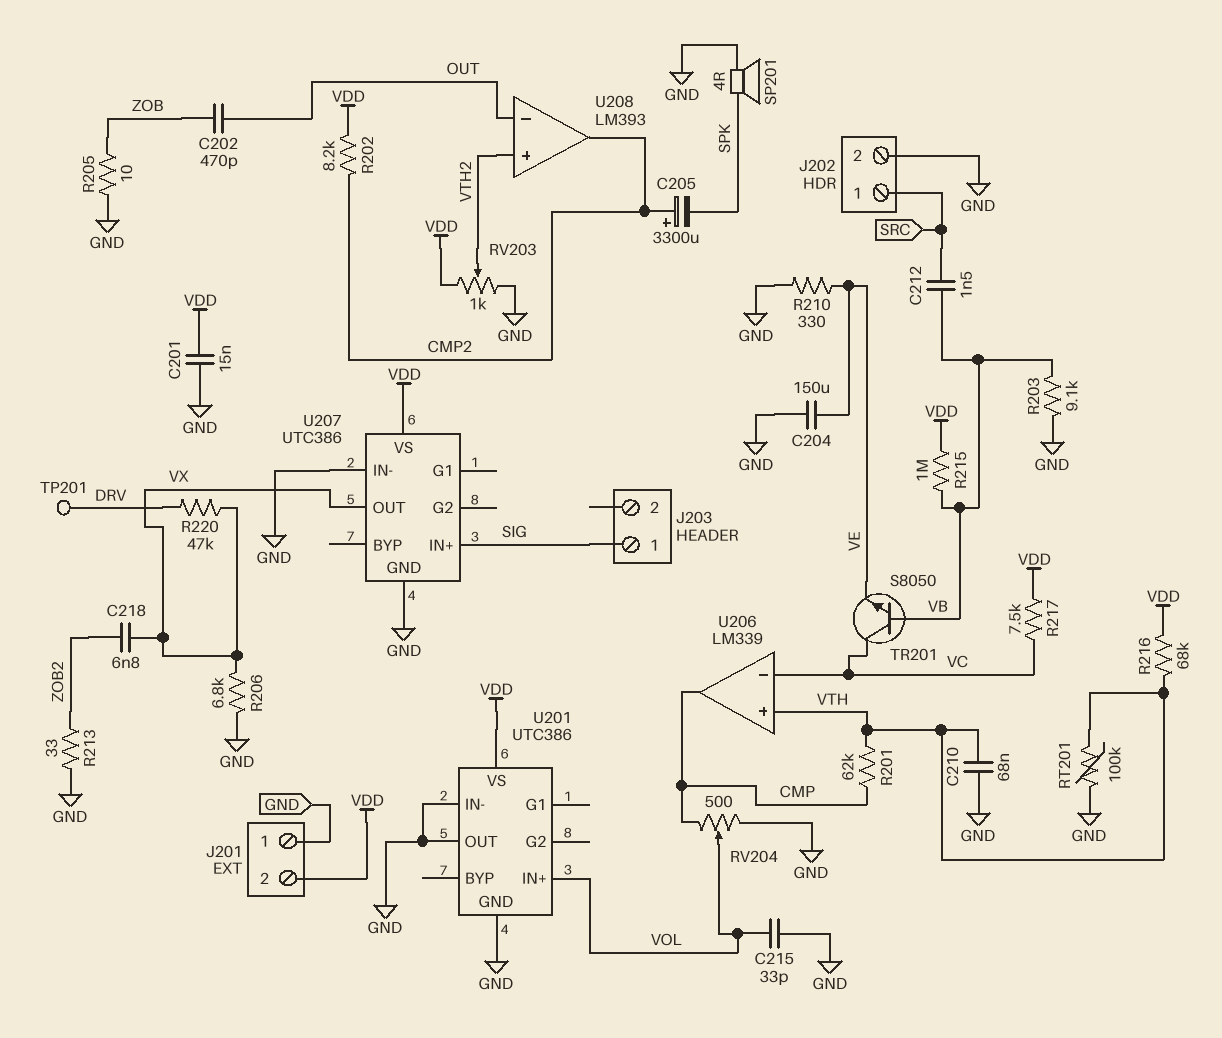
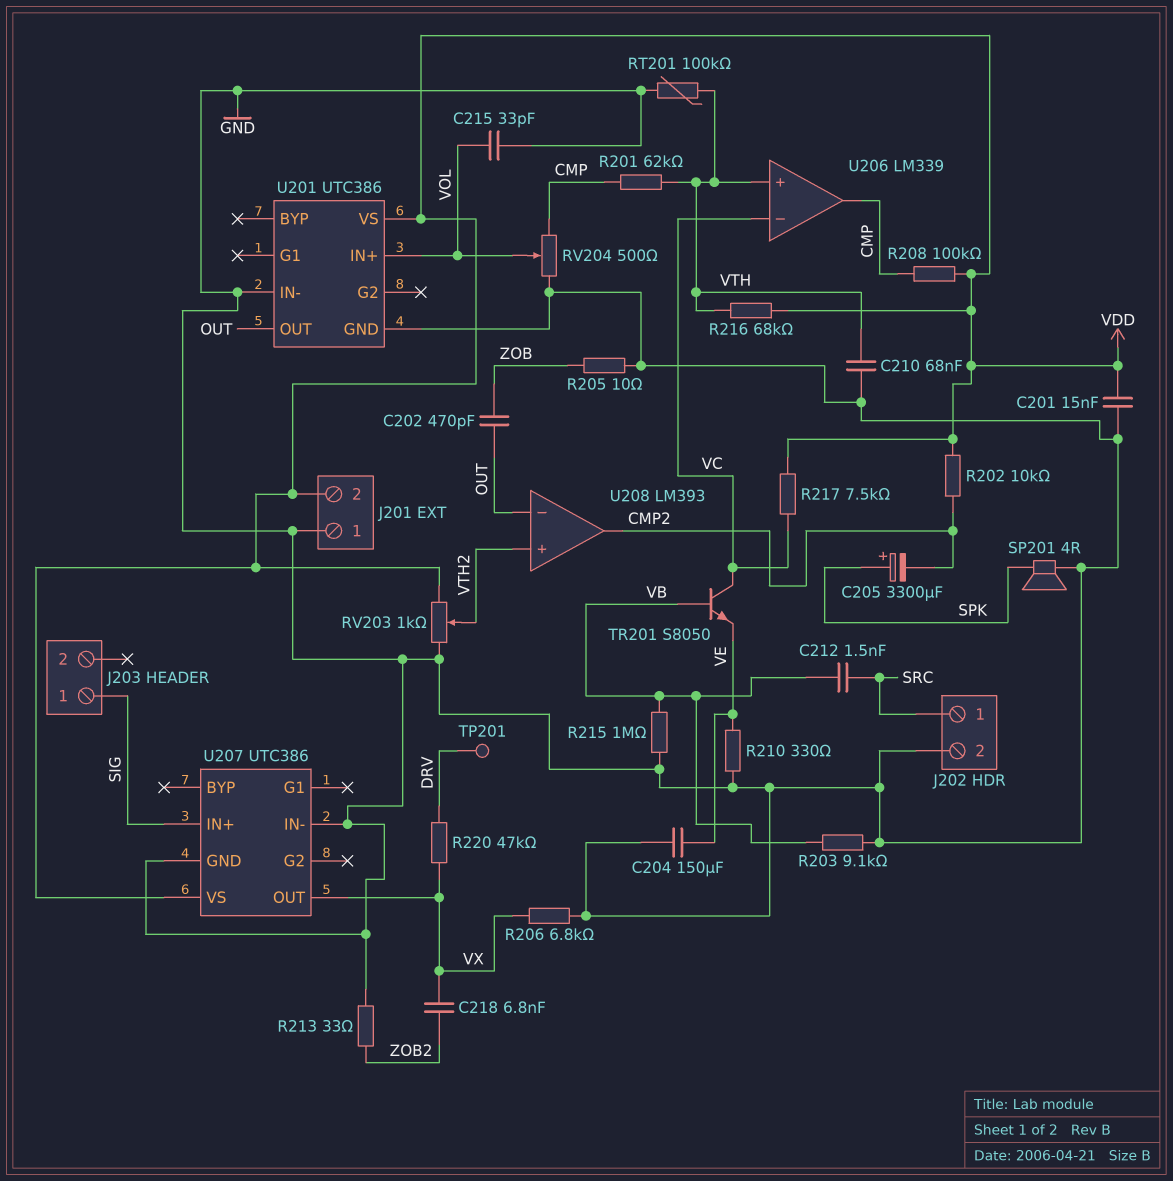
C205: 3300uF (plus CMP2, minus SPK) -> 3300uF (plus SPK, minus CMP2)
R202: 8.2k (CMP2, VDD) -> 10k (CMP2, VDD)
R208: none -> 100k (CMP, VDD)
R215: 1M (VB, VDD) -> 1M (GND, VB)
U201 pin OUT: GND -> OUT

